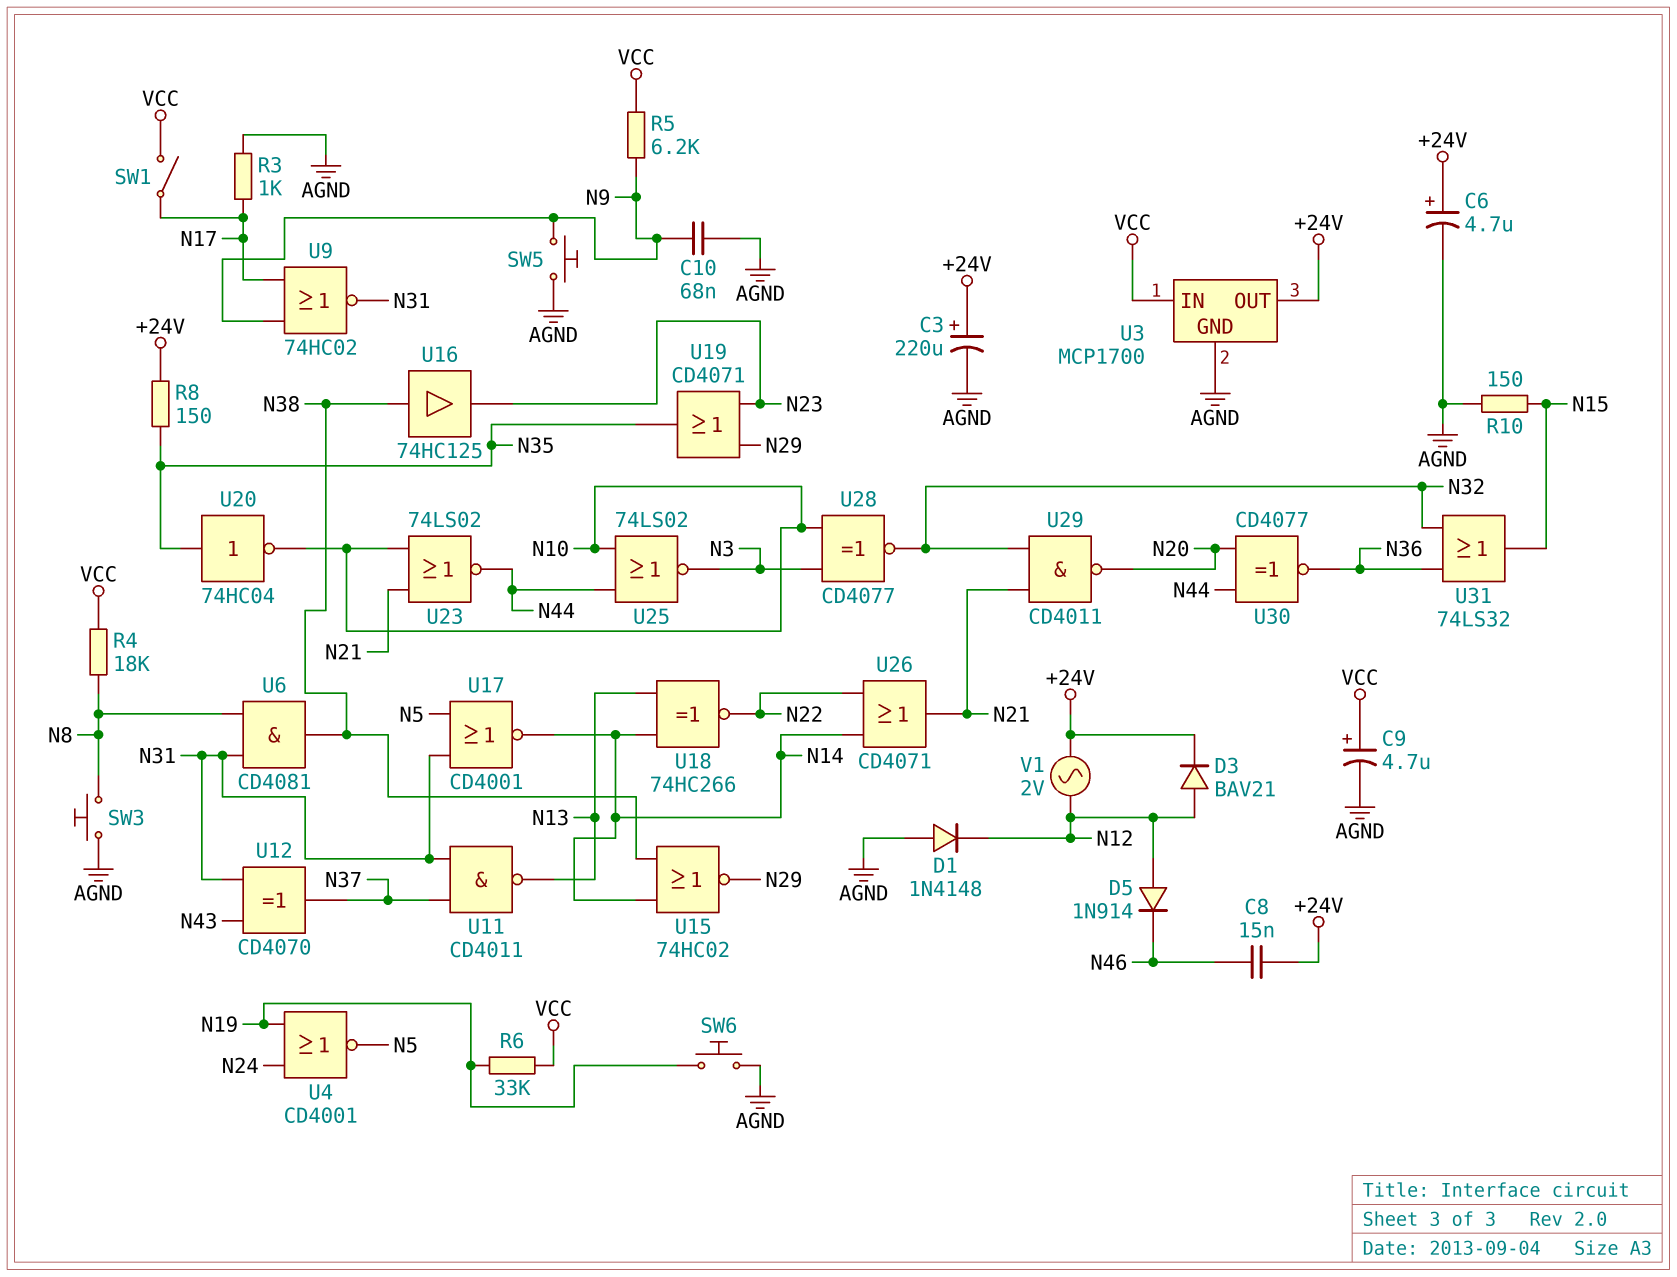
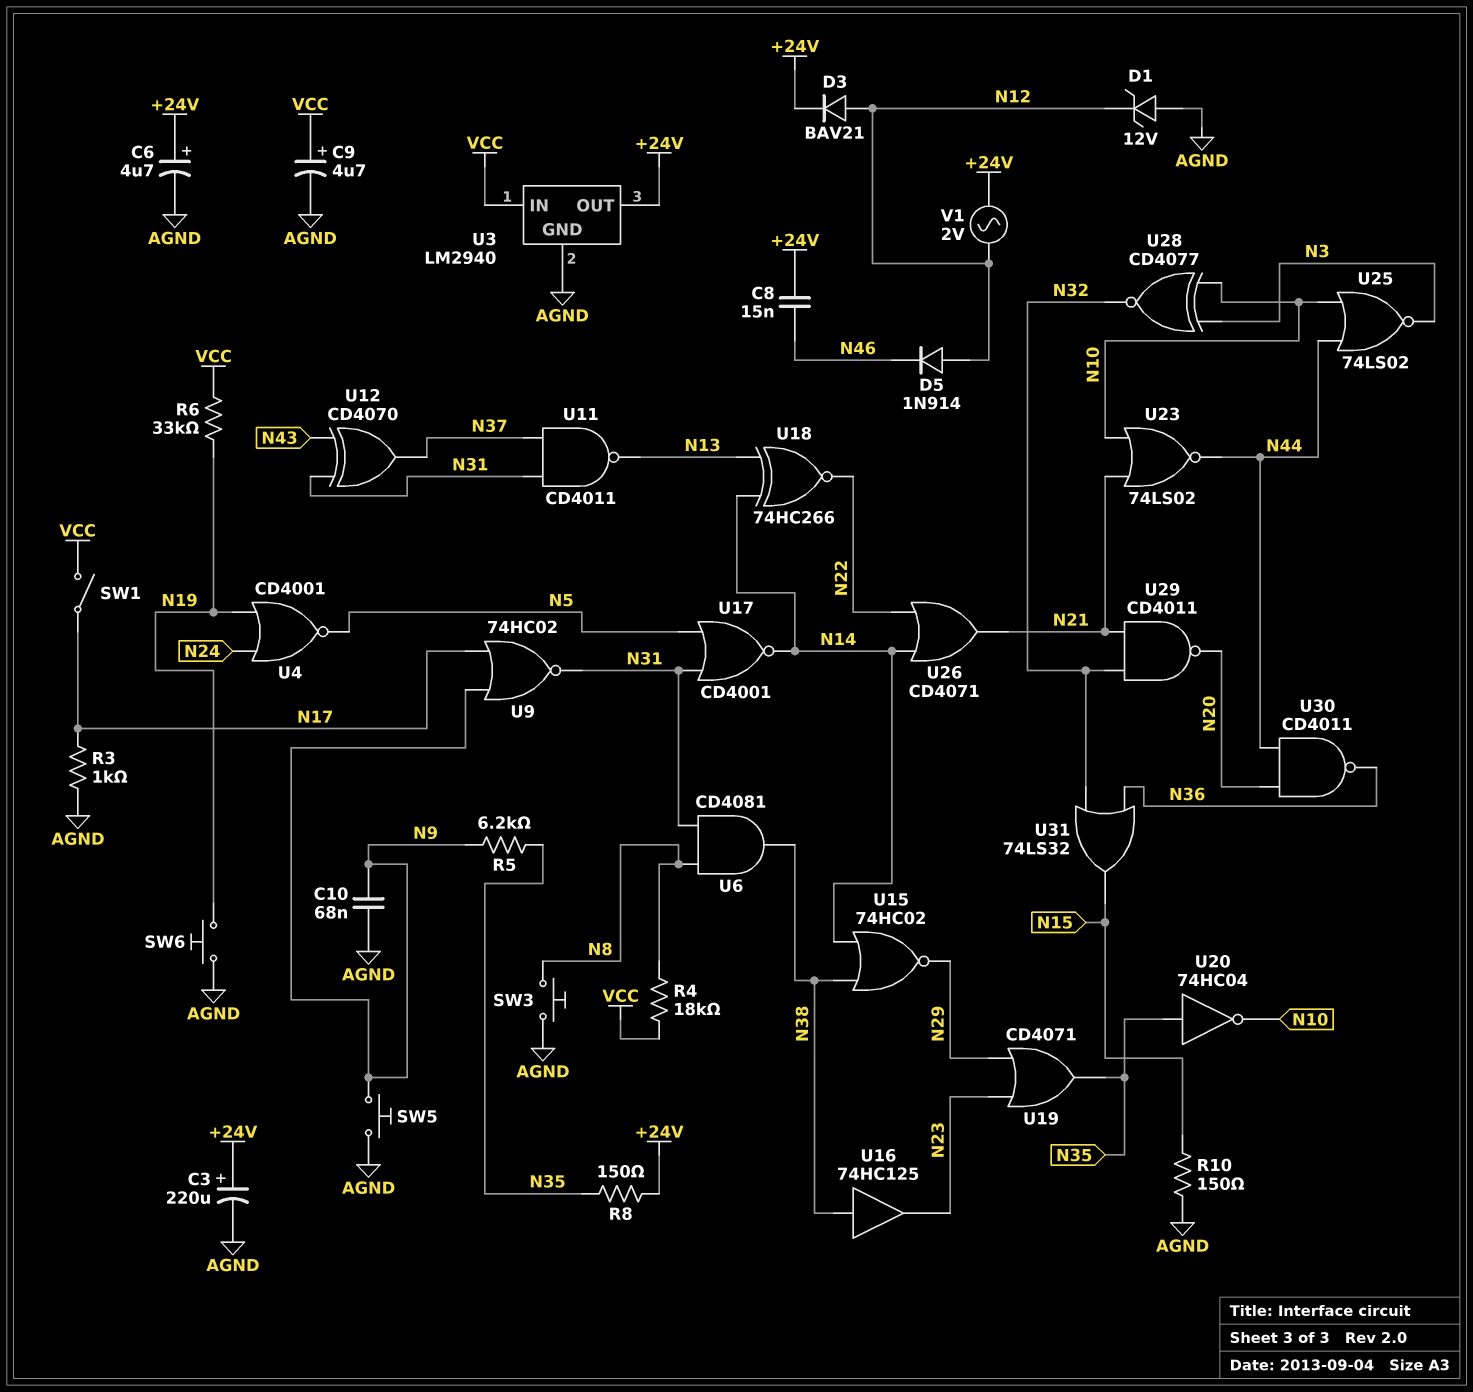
D1: diode 1N4148 (A AGND, K N12) -> zener 12V (A AGND, K N12)
R5: 6.2k (N9, VCC) -> 6.2k (N9, N35)
U3: MCP1700 -> LM2940
U30: XNOR CD4077 (in N20, in N44, out N36) -> NAND CD4011 (in N20, in N44, out N36)

